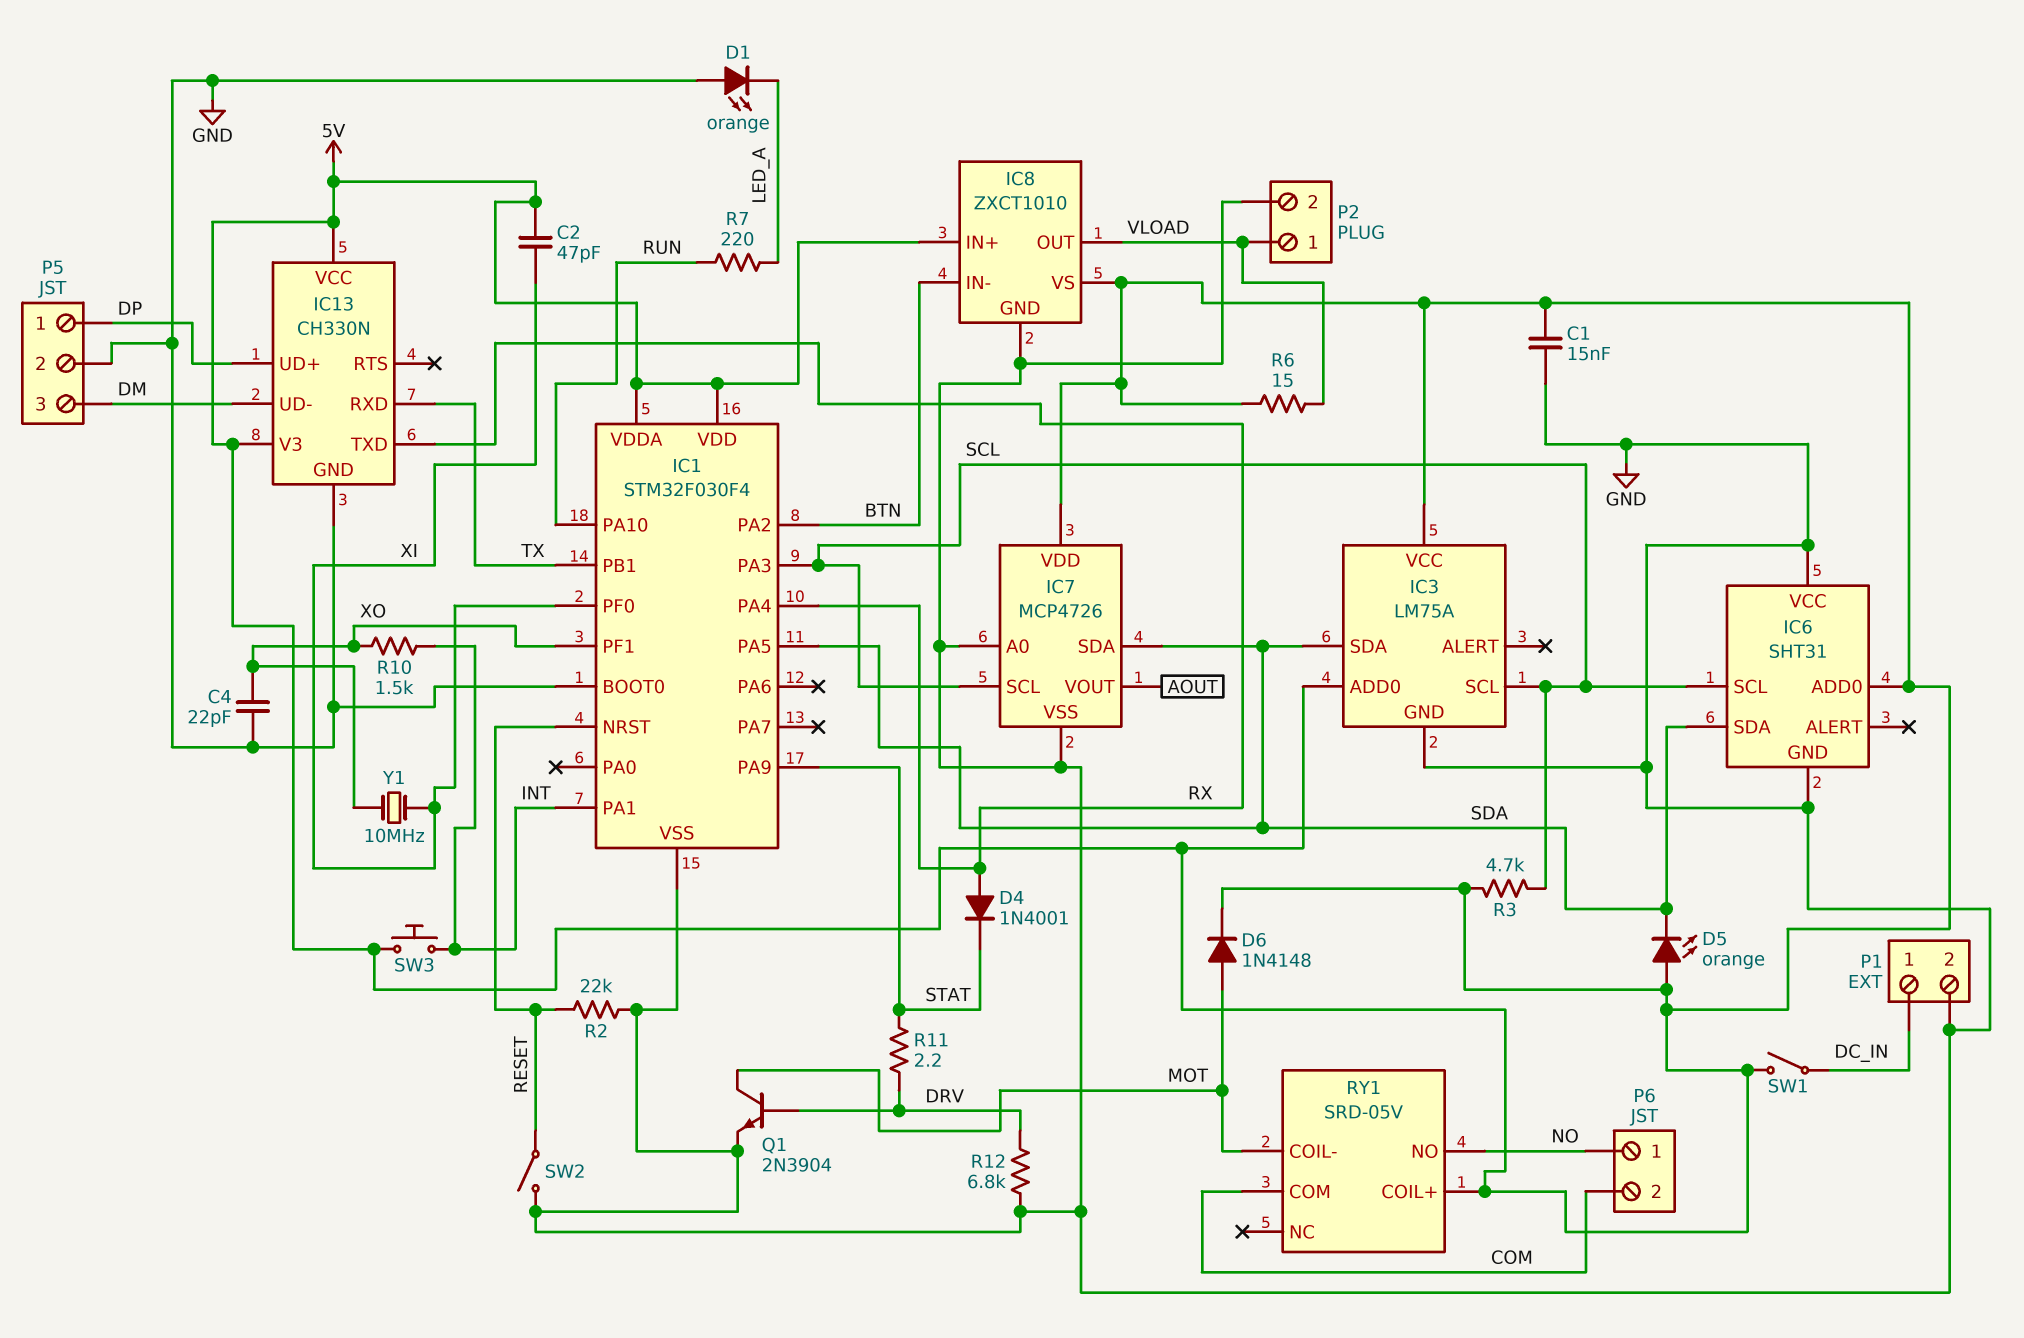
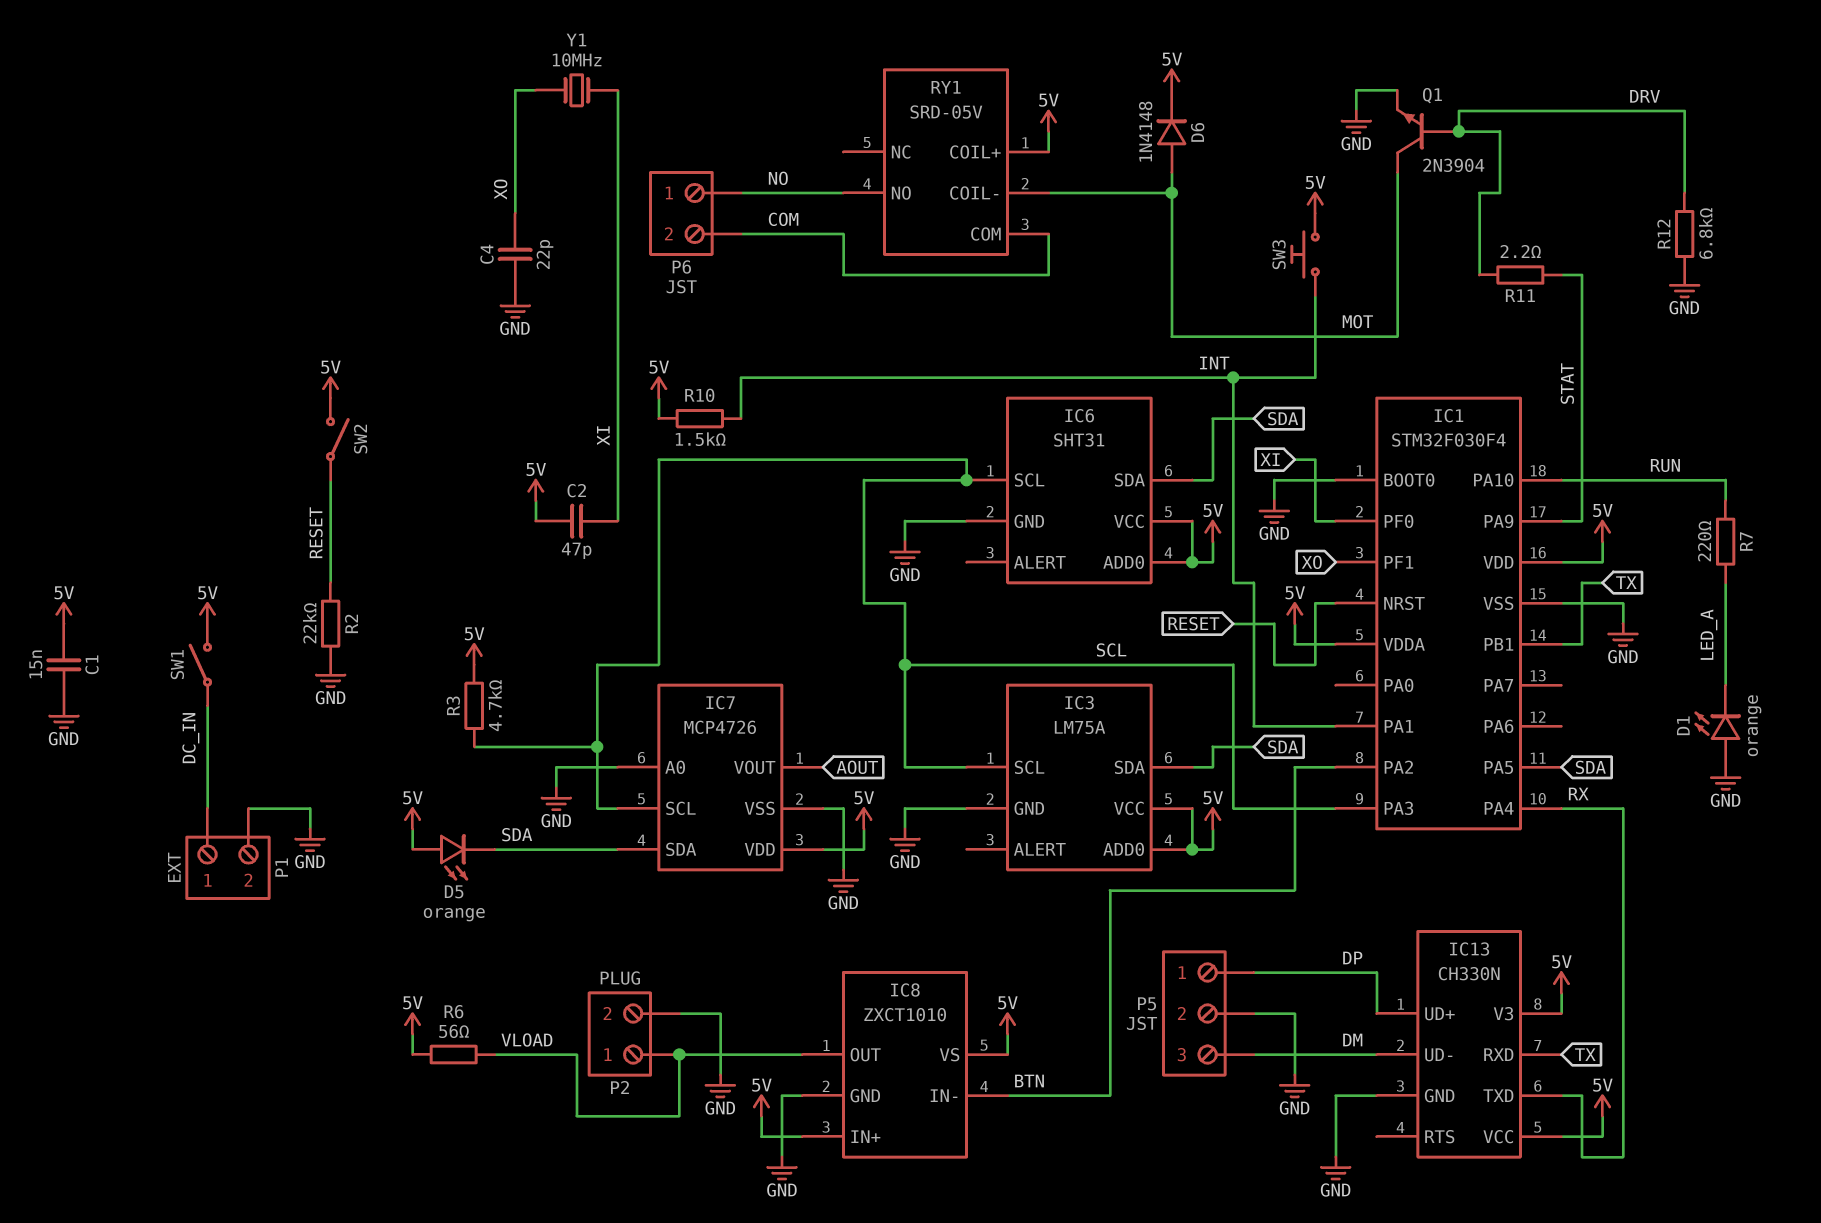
D4: diode 1N4001 (A RX, K STAT) -> none
IC6 pin VCC: GND -> 5V
R6: 15 (5V, VLOAD) -> 56 (5V, VLOAD)
R10: 1.5k (INT, XO) -> 1.5k (5V, INT)
SW2: switch (GND, RESET) -> switch (5V, RESET)

